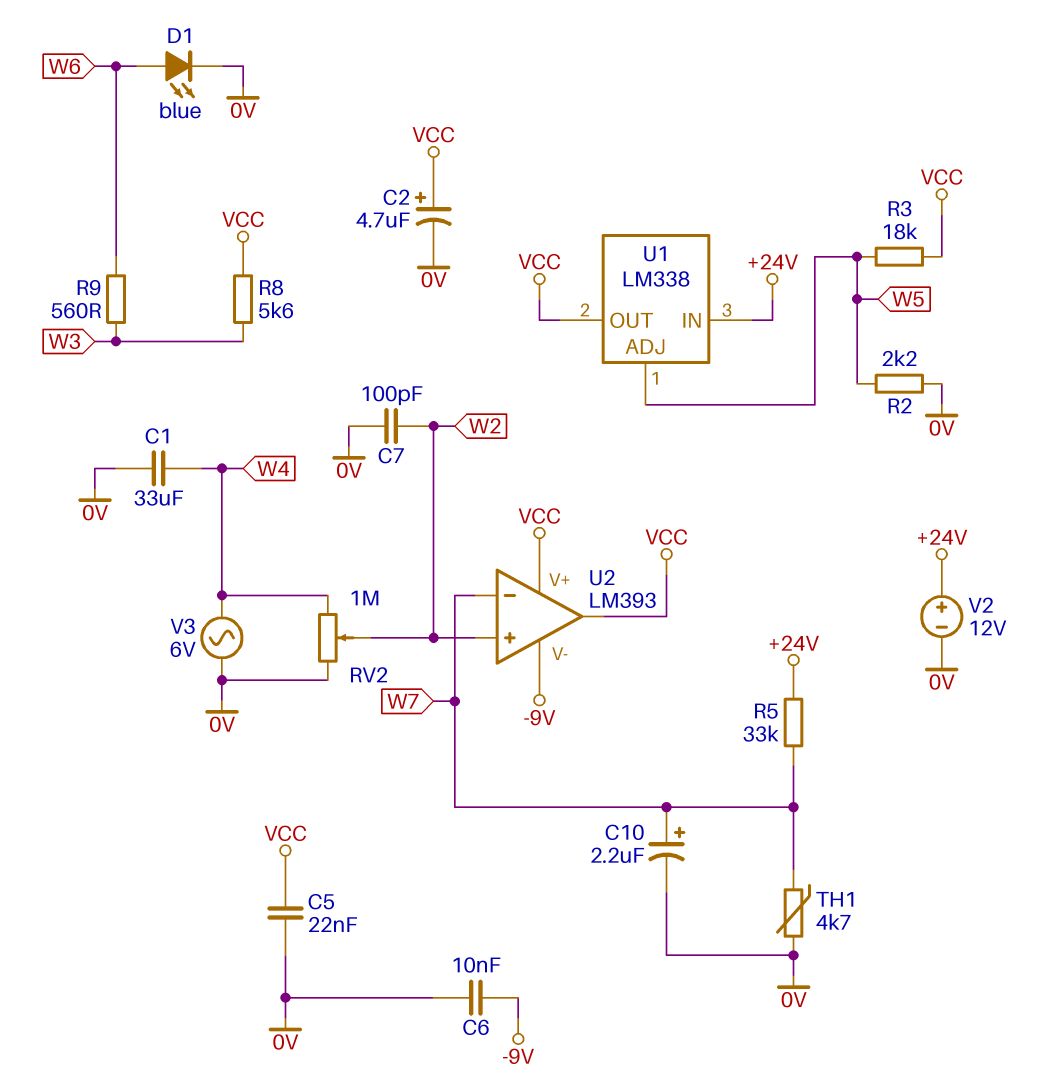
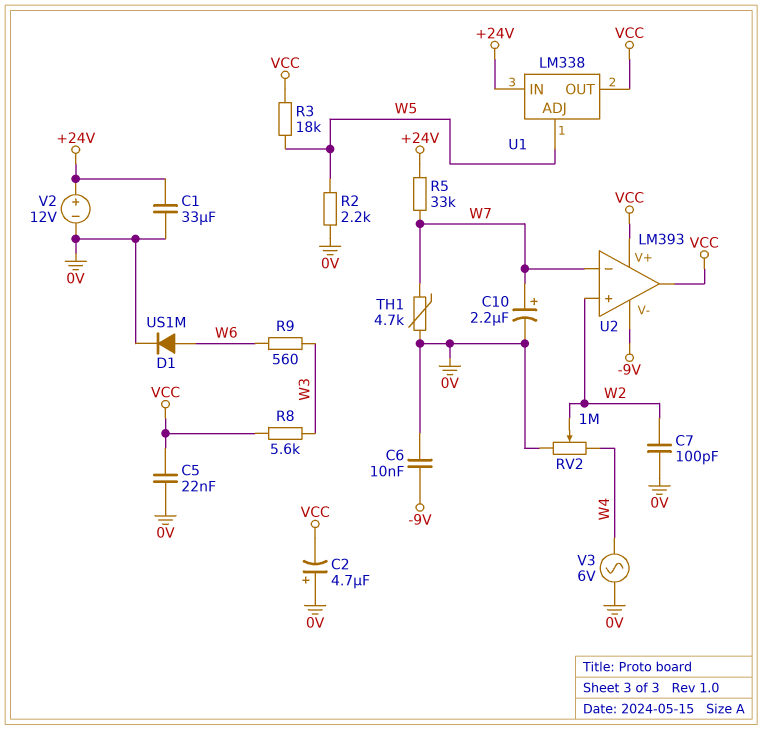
C1: 33uF (0V, W4) -> 33uF (+24V, 0V)
C2: 4.7uF (plus VCC, minus 0V) -> 4.7uF (plus 0V, minus VCC)
D1: LED blue (A W6, K 0V) -> diode US1M (A W6, K 0V)

